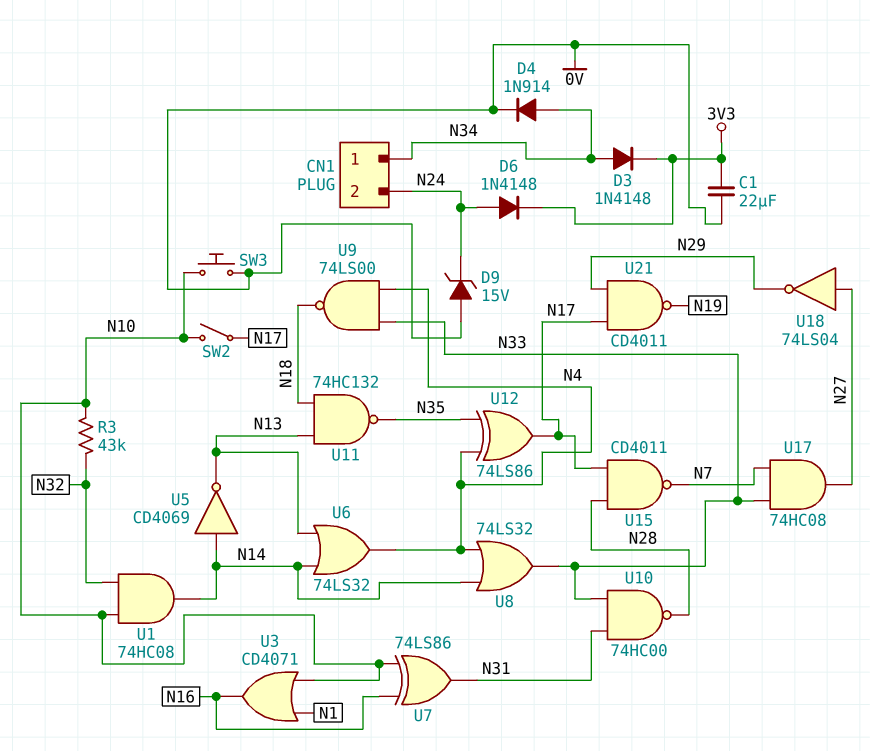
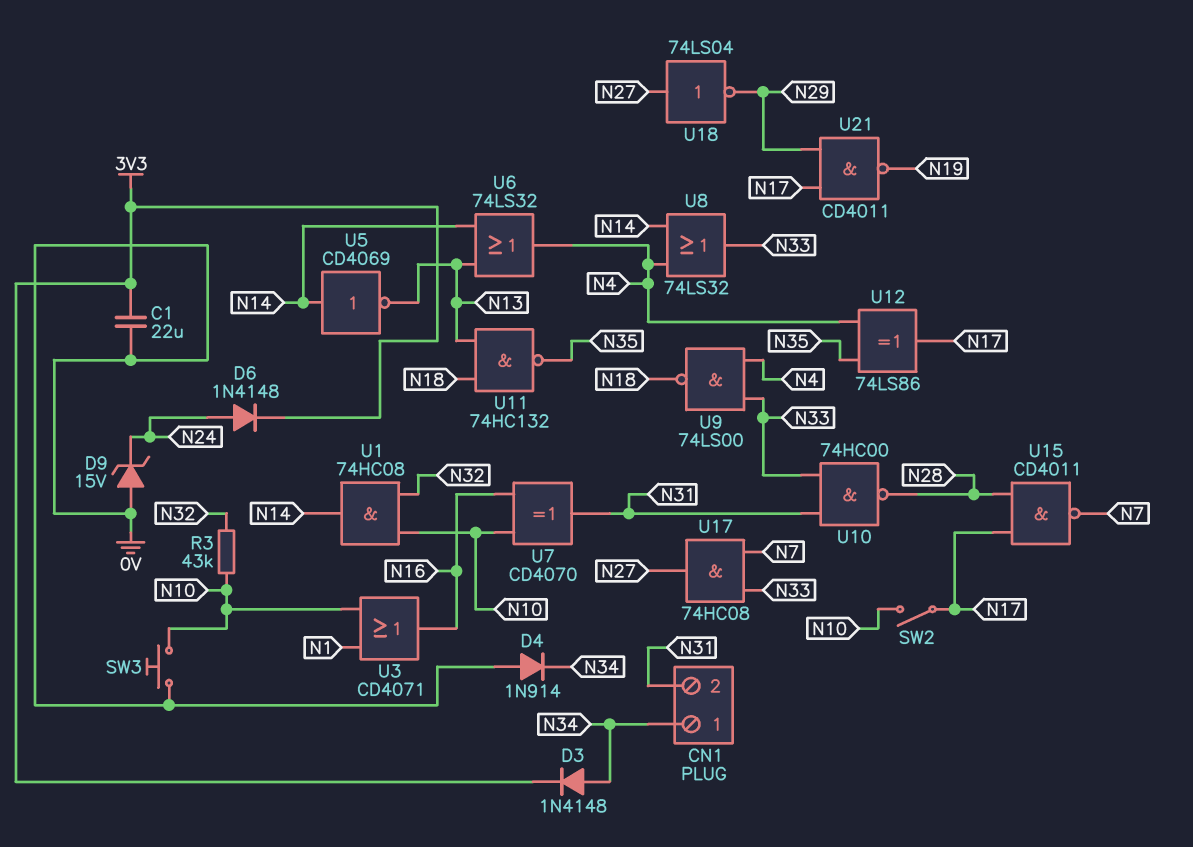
CN1 pin 2: N24 -> N31
D4: diode 1N914 (A N34, K 0V) -> diode 1N914 (A 0V, K N34)
U7: XOR 74LS86 (in N10, in N16, out N31) -> XOR CD4070 (in N10, in N16, out N31)

